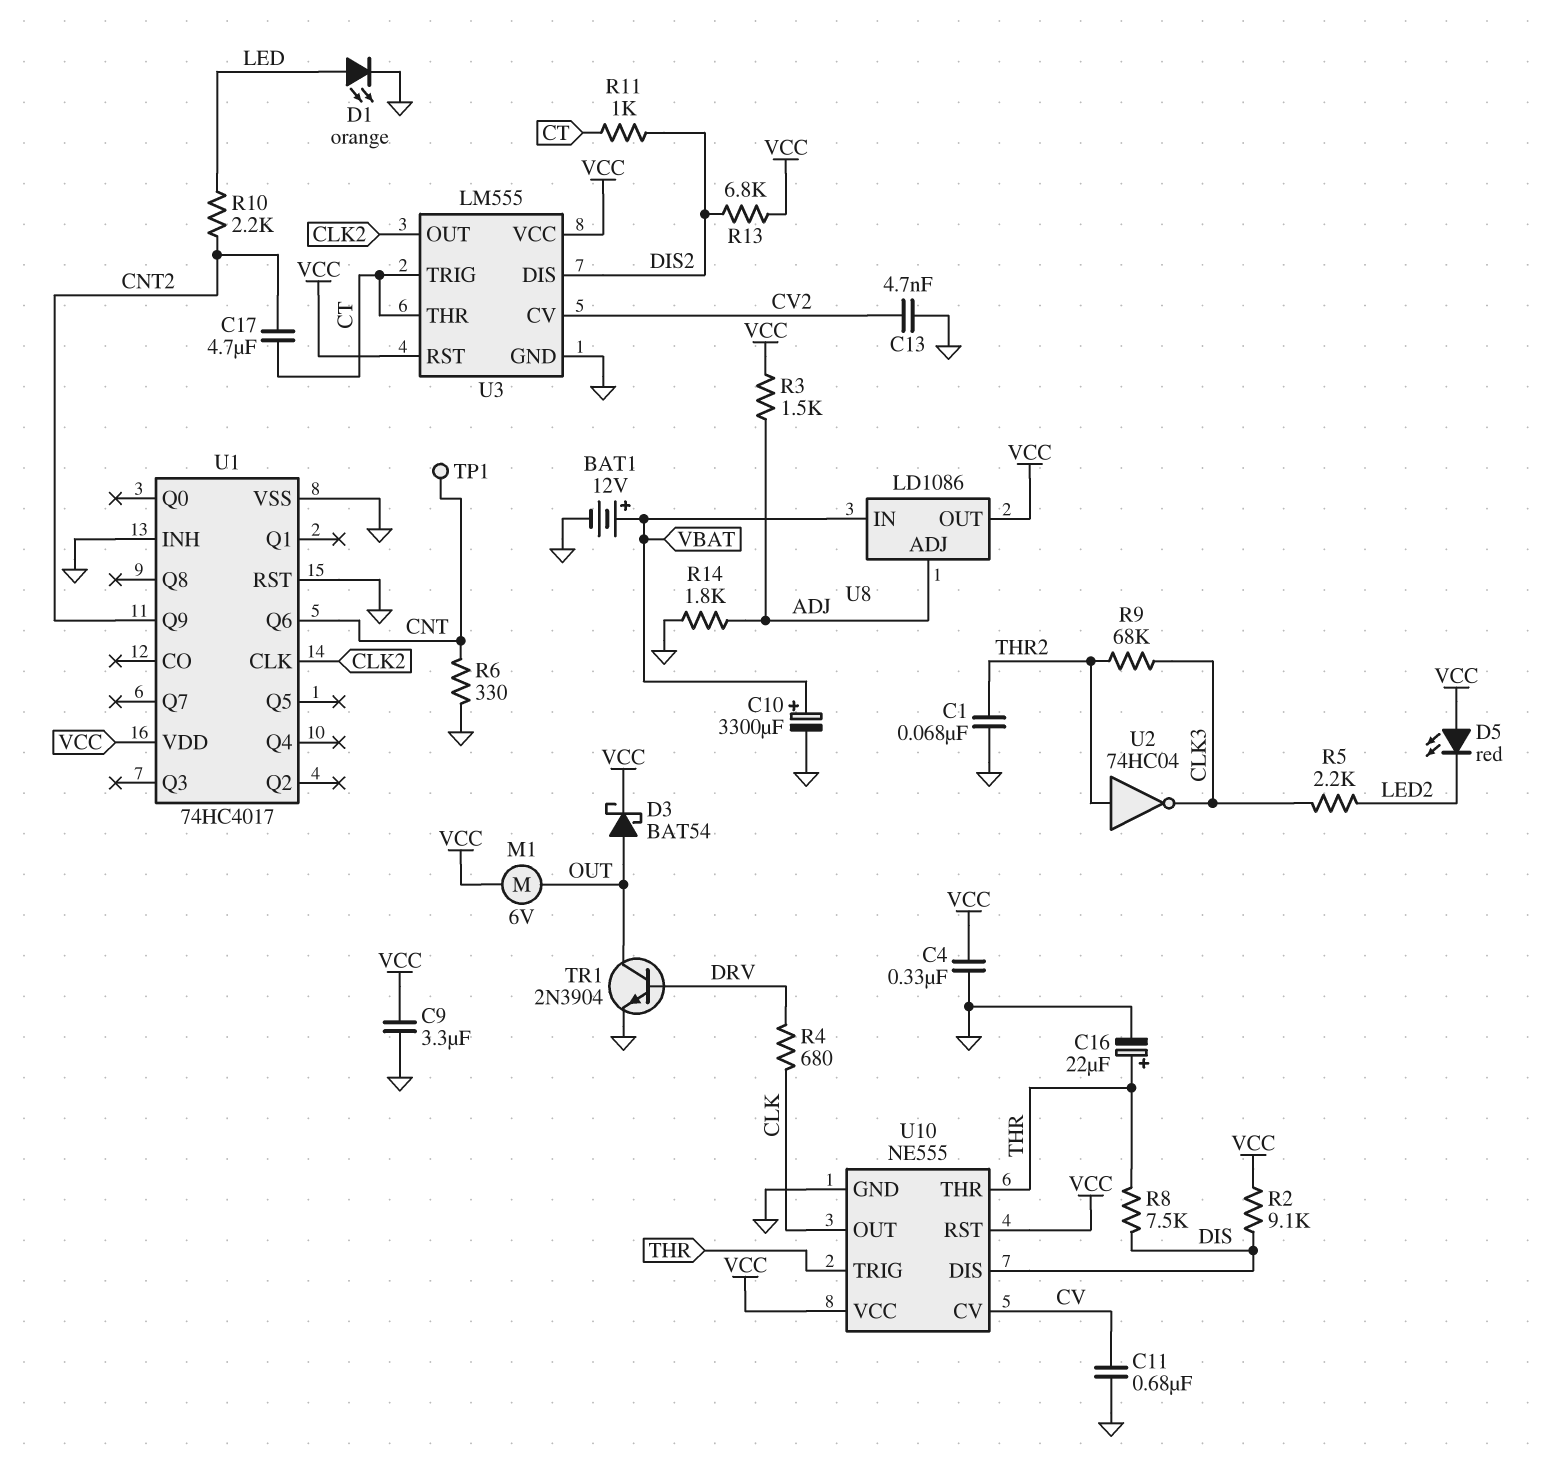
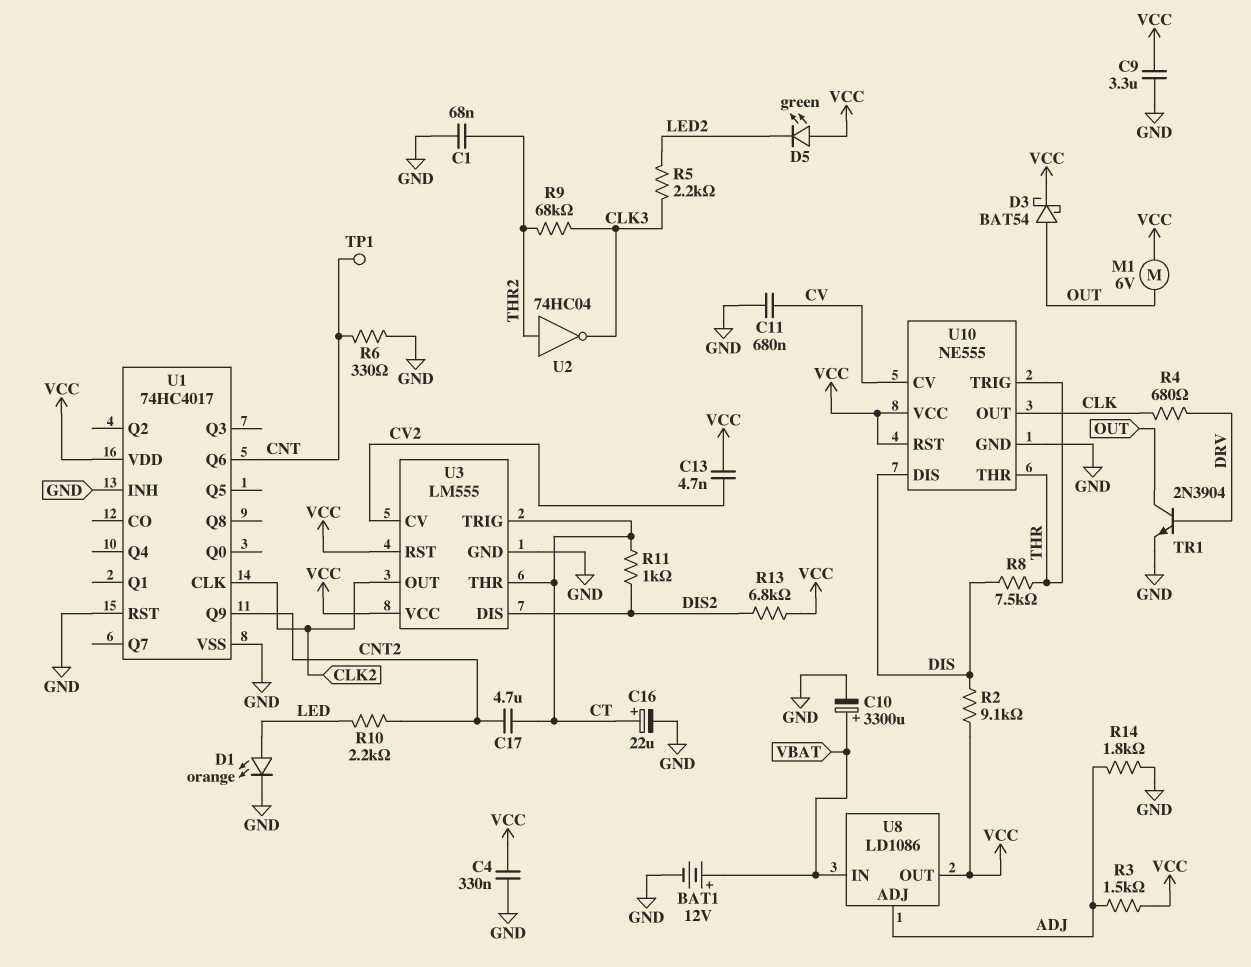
C13: 4.7nF (CV2, GND) -> 4.7nF (CV2, VCC)
C16: 22uF (plus THR, minus GND) -> 22uF (plus CT, minus GND)
D5: LED red (A VCC, K LED2) -> LED green (A VCC, K LED2)

